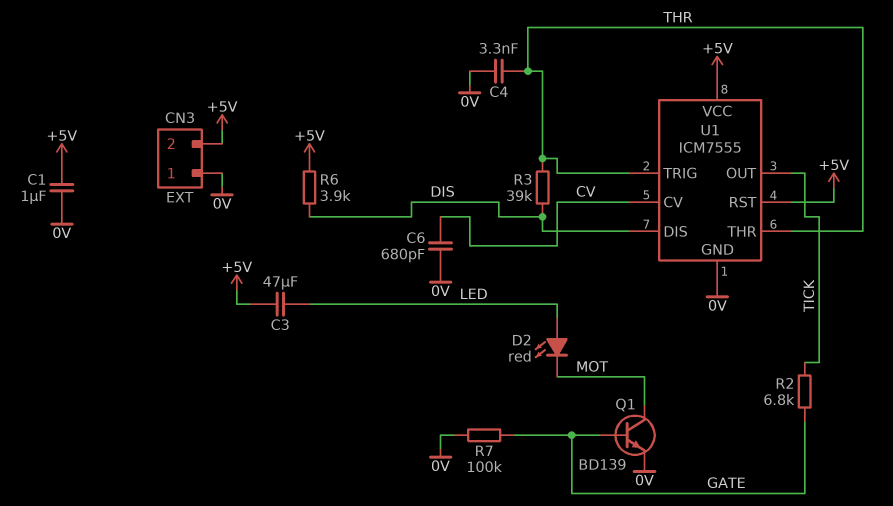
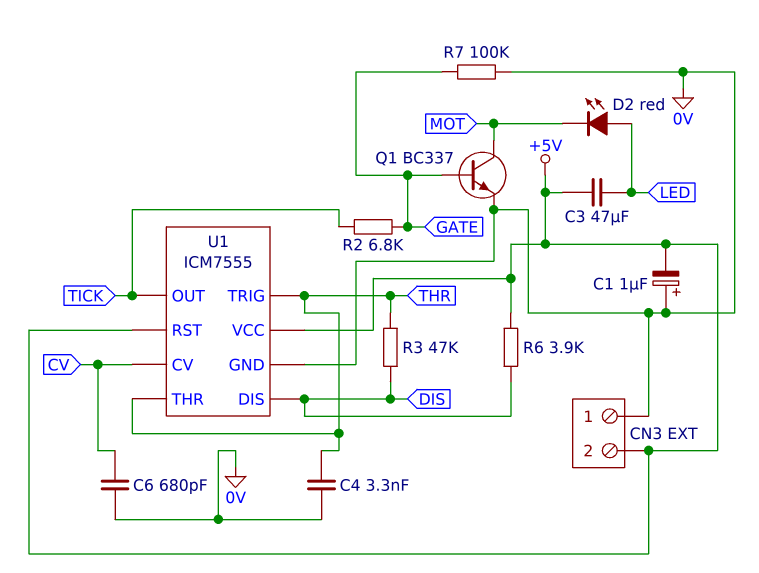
C1: 1uF (+5V, 0V) -> 1uF (plus 0V, minus +5V)
Q1: NPN BD139 (B GATE, C MOT, E 0V) -> NPN BC337 (B GATE, C MOT, E 0V)
R3: 39k (DIS, THR) -> 47k (DIS, THR)

